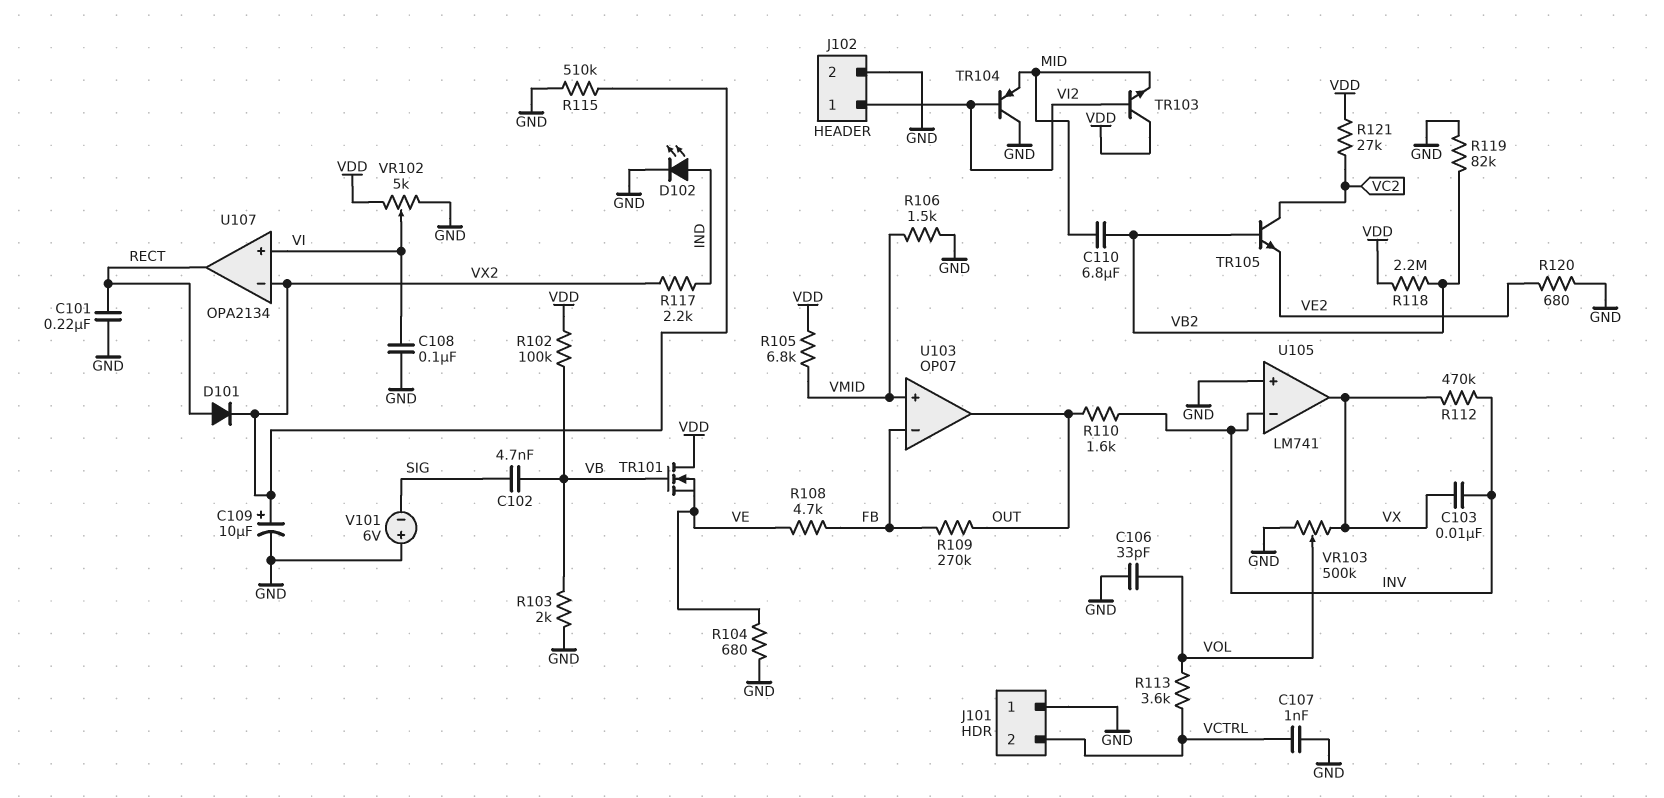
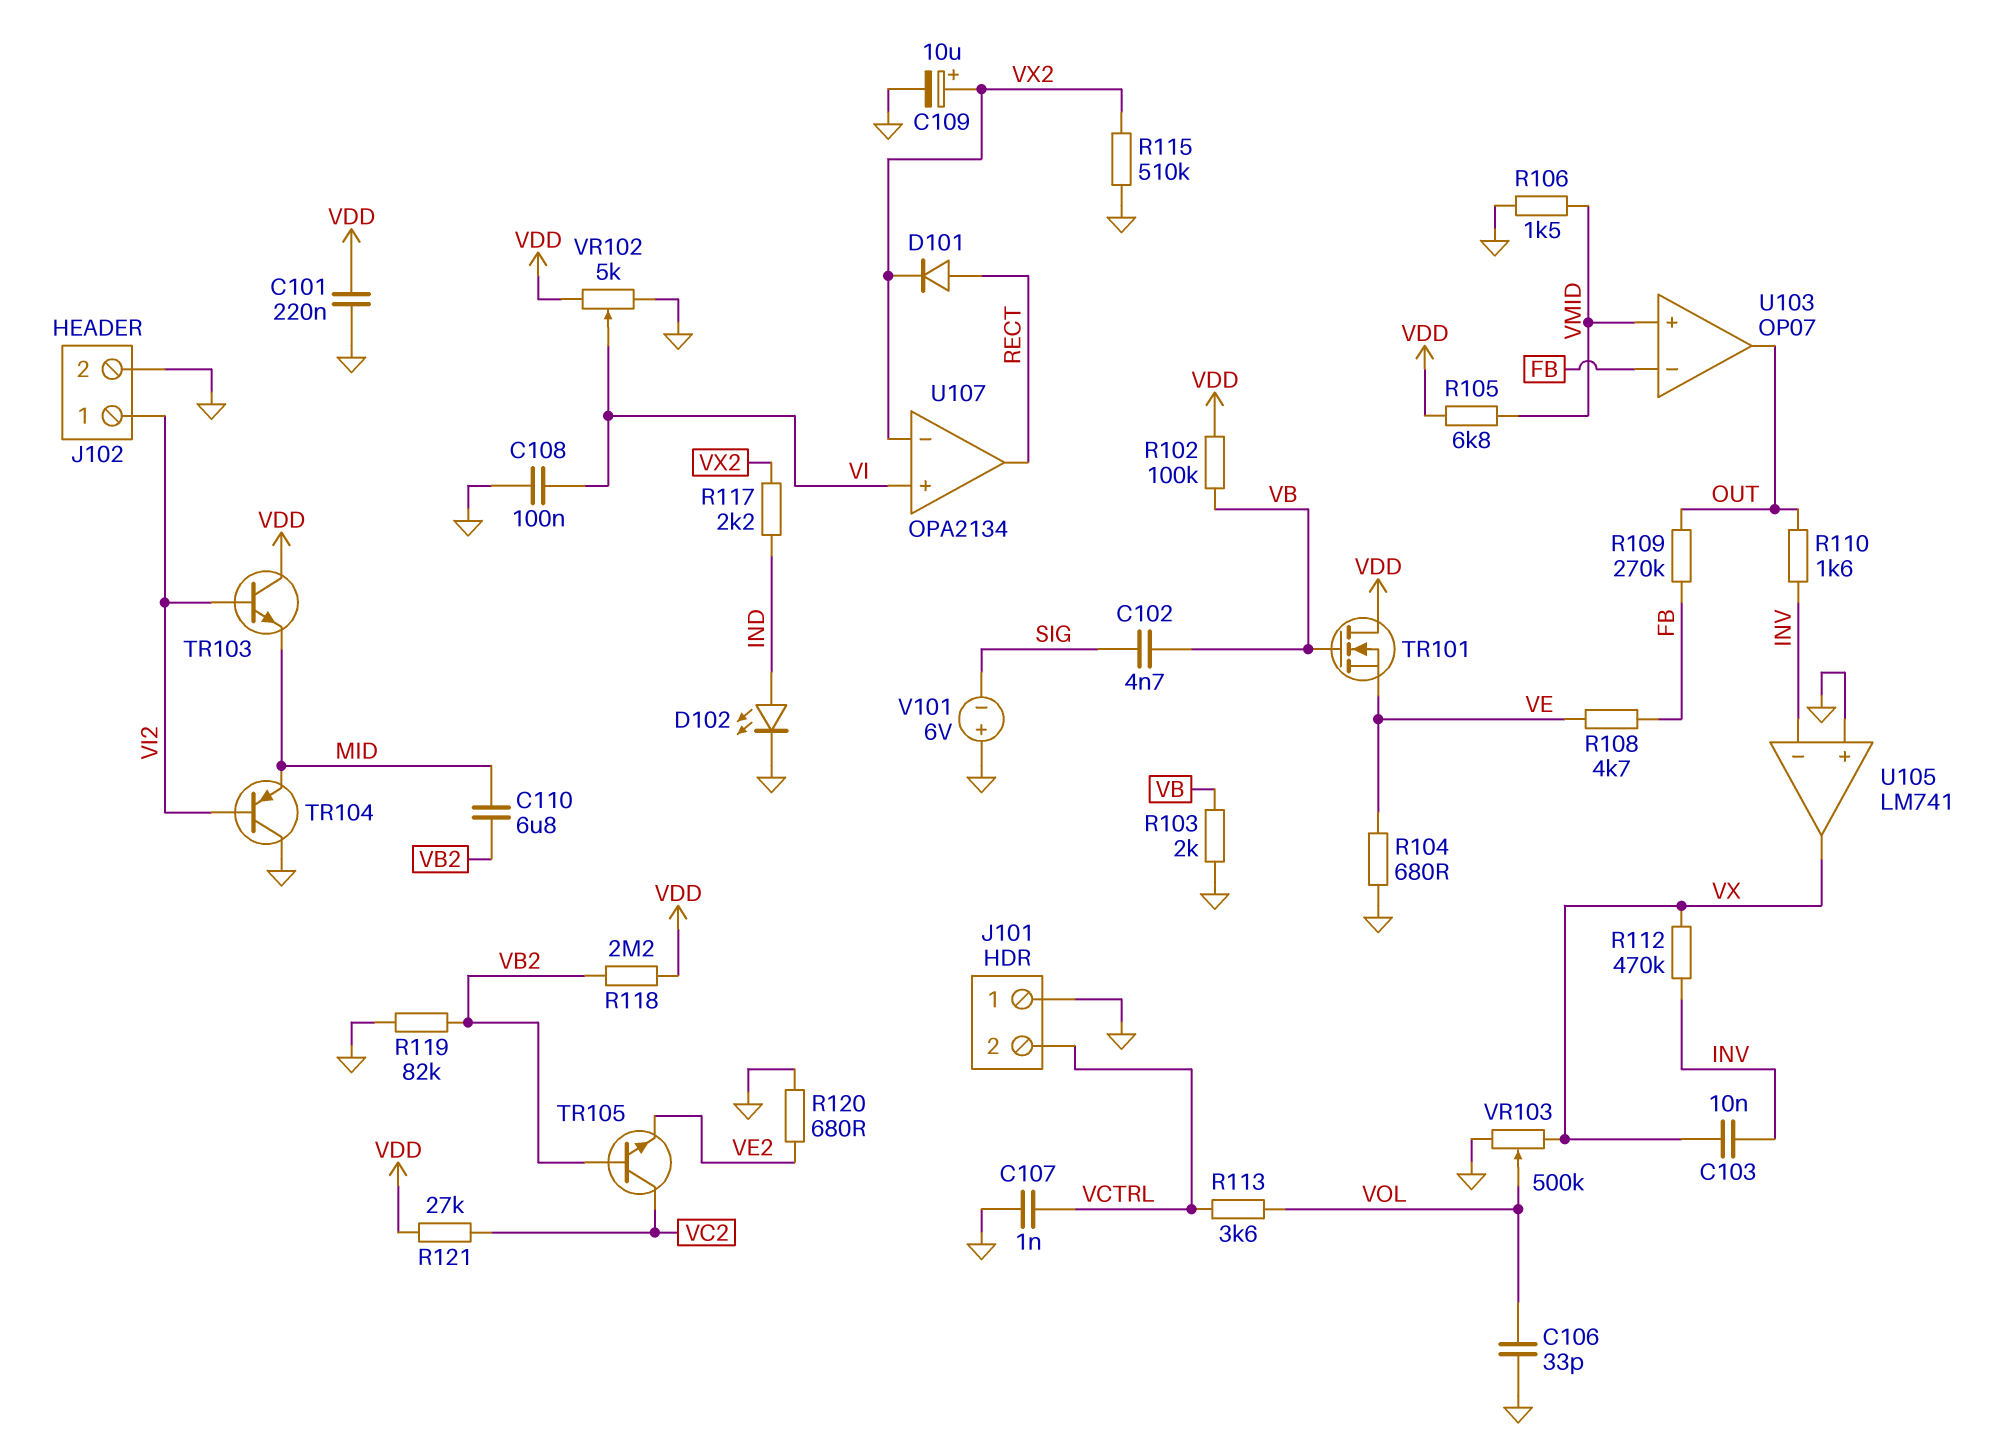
C101: 220nF (GND, RECT) -> 220nF (GND, VDD)

